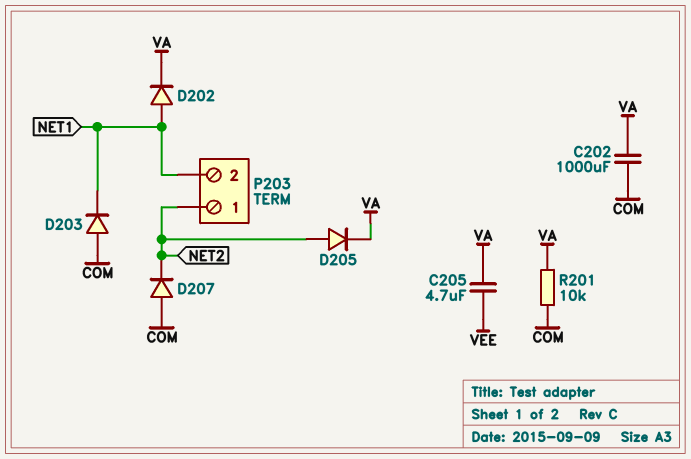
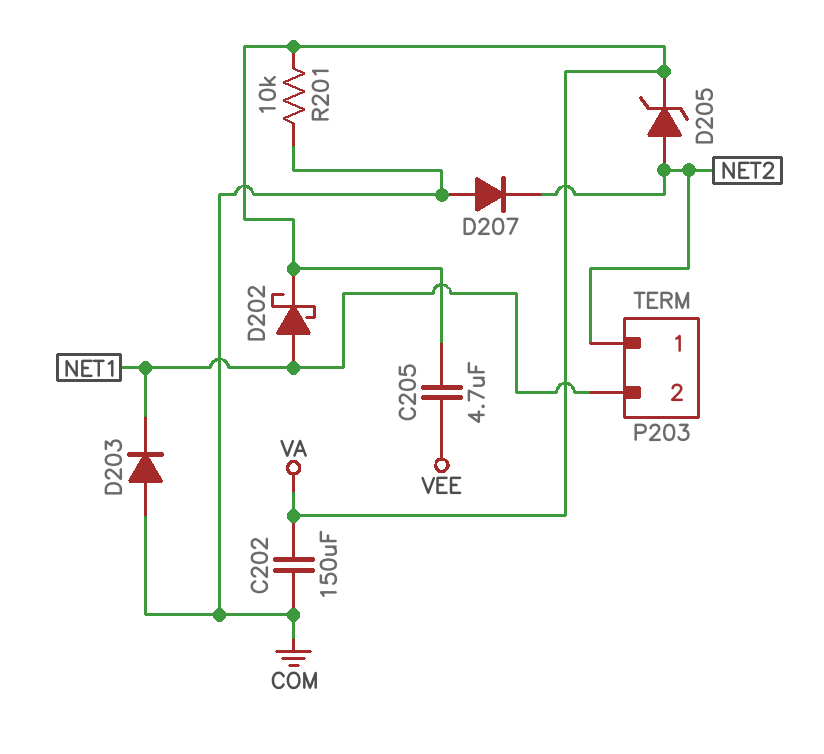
C202: 1000uF (COM, VA) -> 150uF (COM, VA)
D202: diode (A NET1, K VA) -> schottky (A NET1, K VA)
D205: diode (A NET2, K VA) -> zener (A NET2, K VA)

